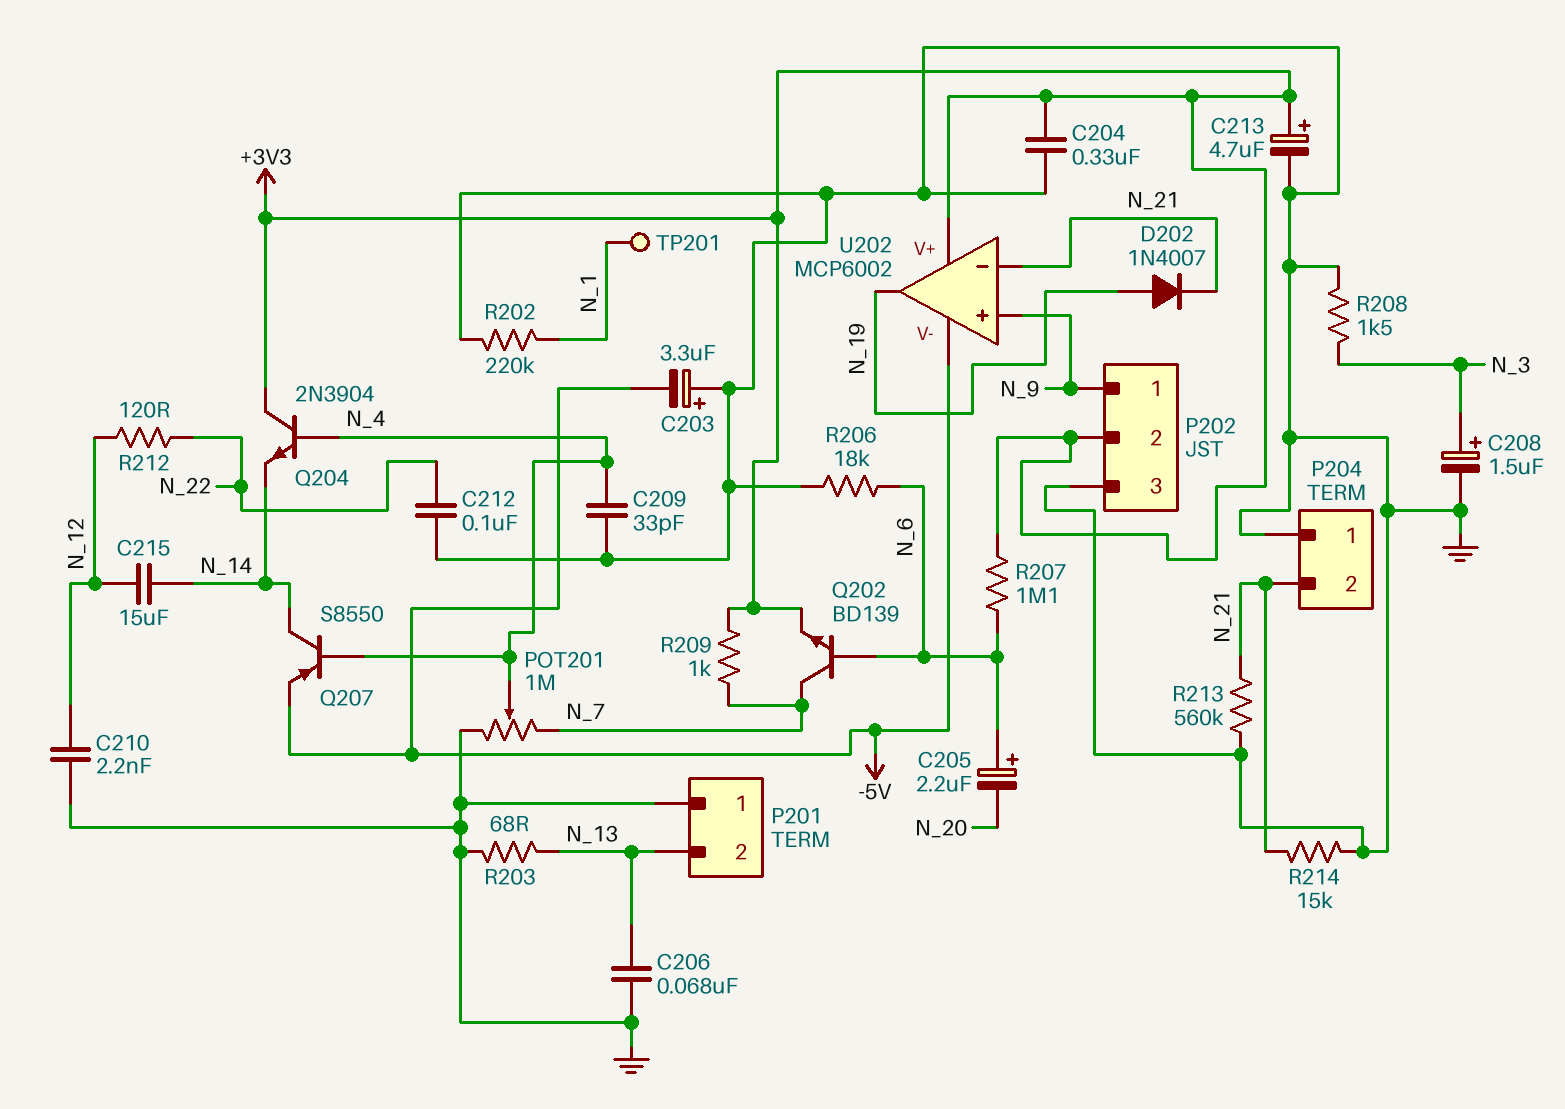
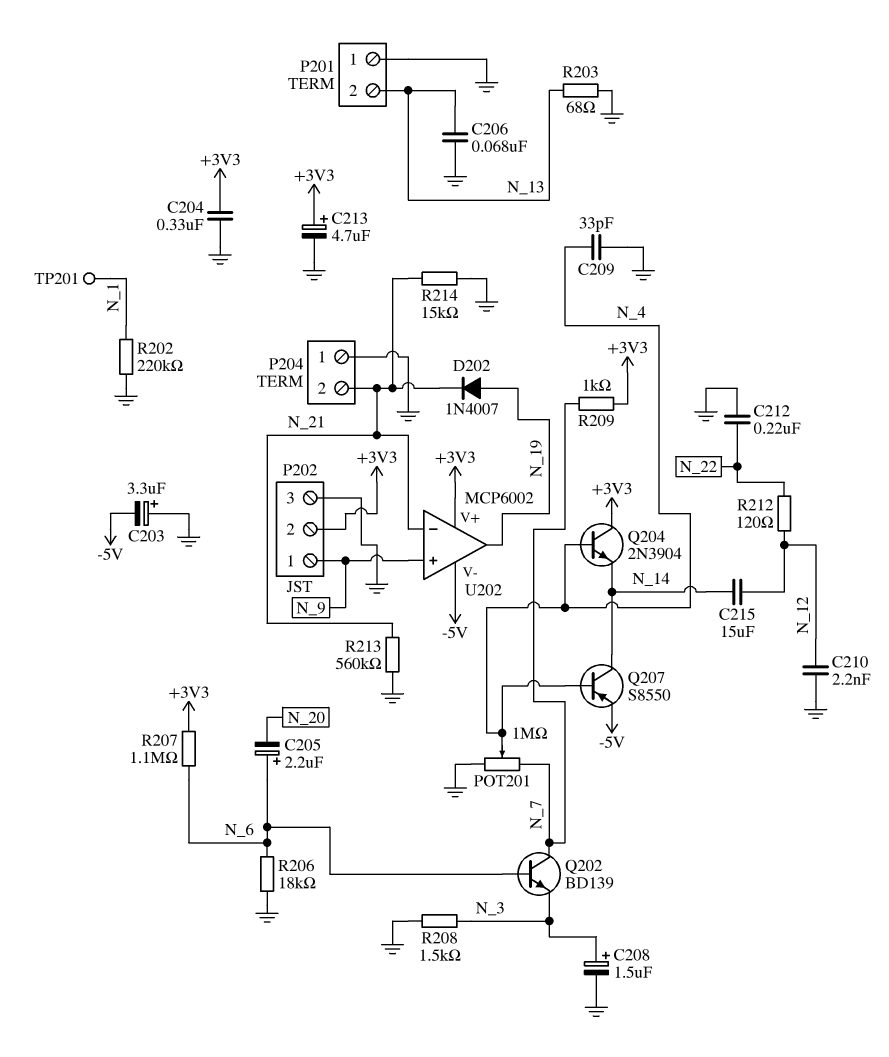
C212: 100nF (GND, N_22) -> 220nF (GND, N_22)
Q202: NPN BD139 (B N_6, C N_7, E +3V3) -> NPN BD139 (B N_6, C N_7, E N_3)

